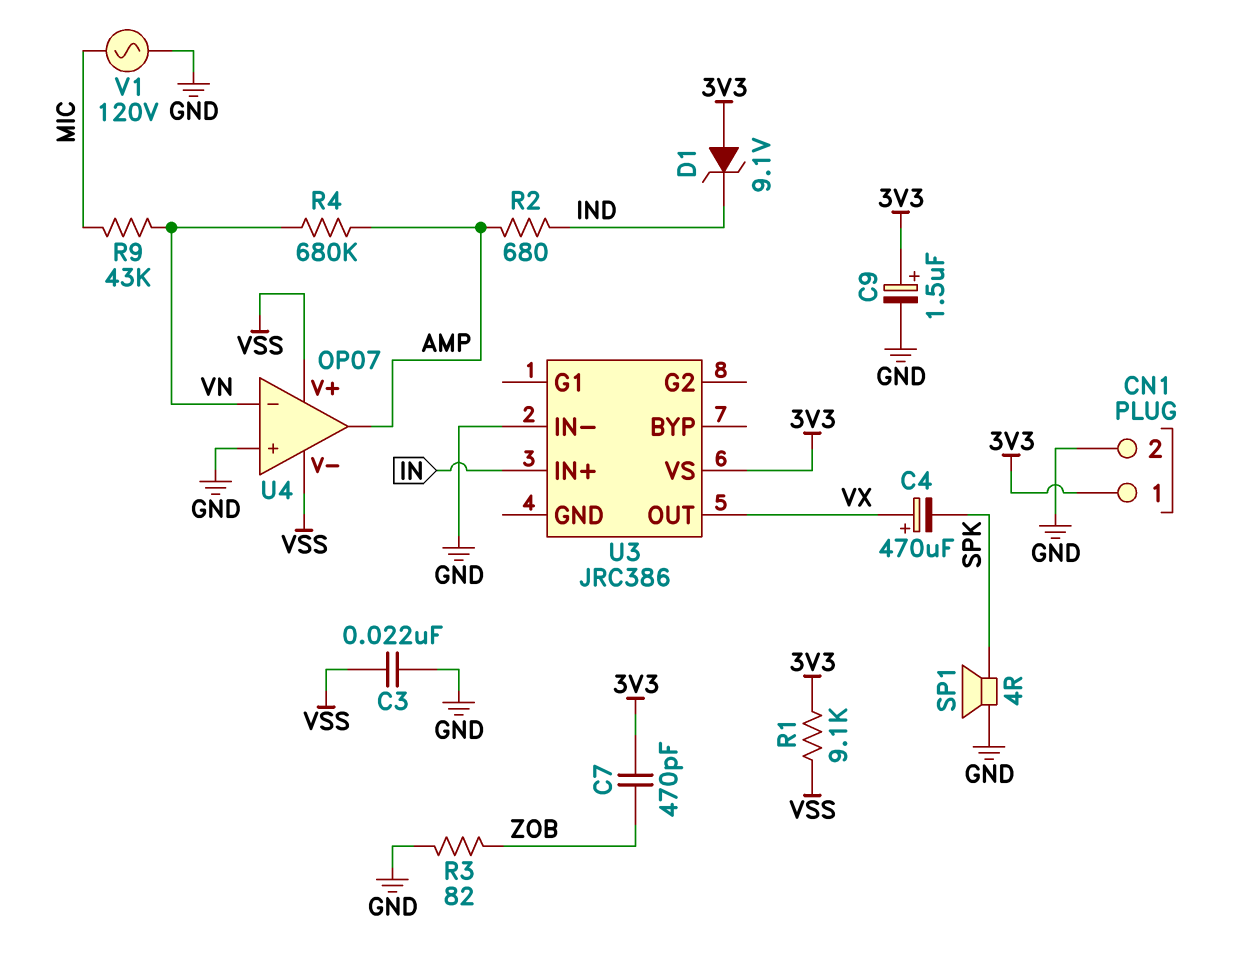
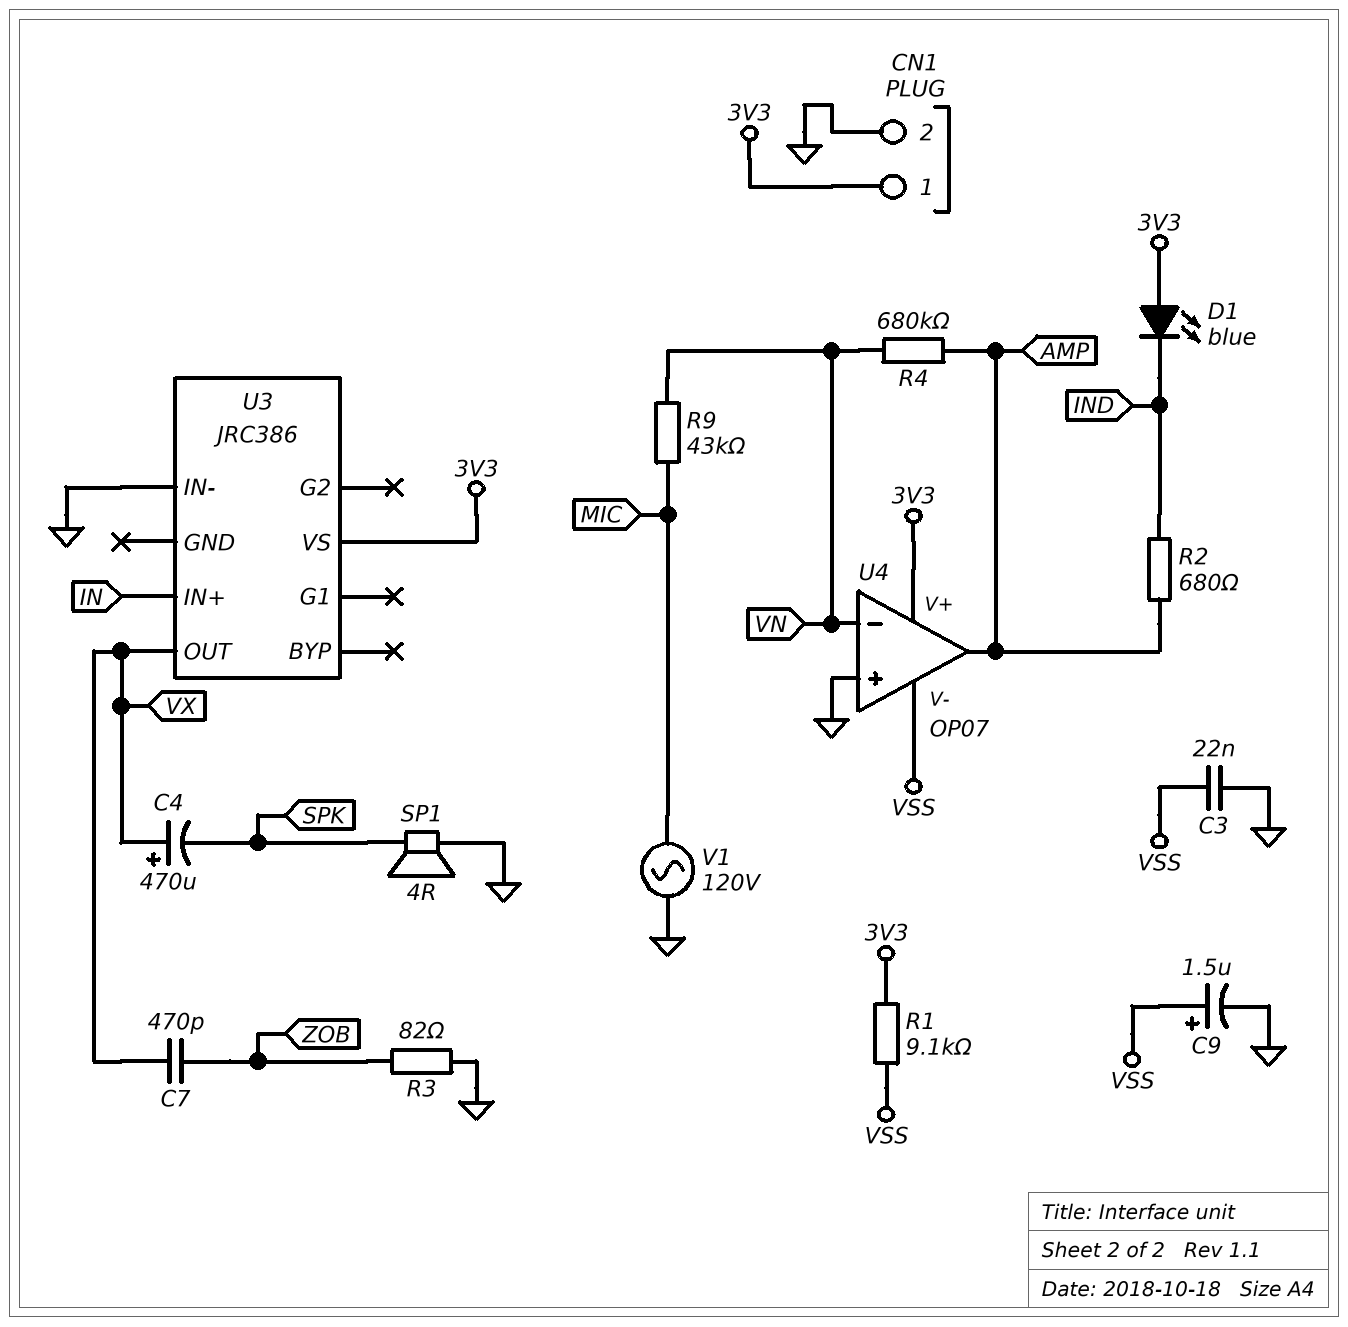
C7: 470pF (3V3, ZOB) -> 470pF (VX, ZOB)
C9: 1.5uF (plus 3V3, minus GND) -> 1.5uF (plus VSS, minus GND)
D1: zener 9.1V (A 3V3, K IND) -> LED blue (A 3V3, K IND)
U4 pin V+: VSS -> 3V3

